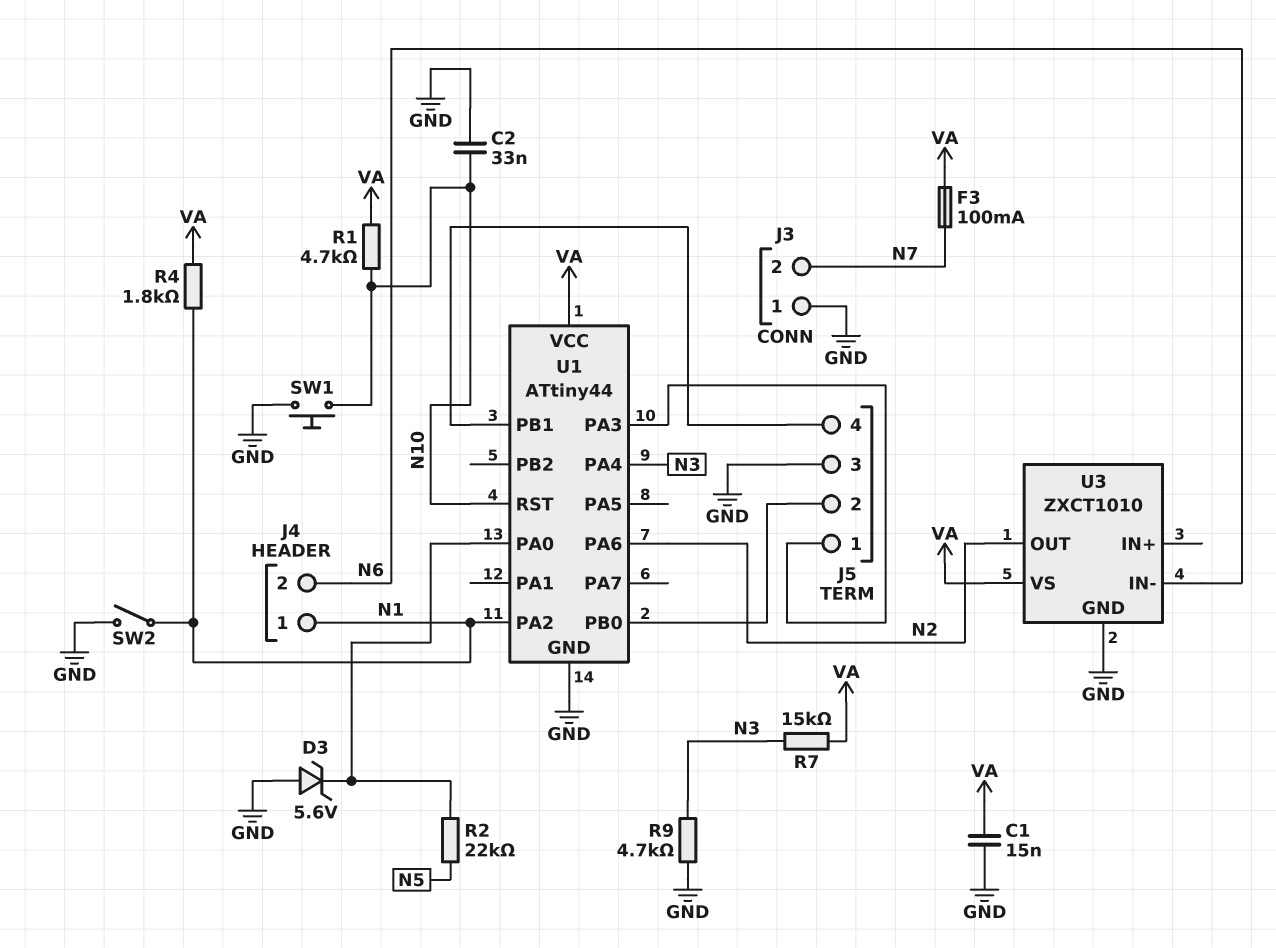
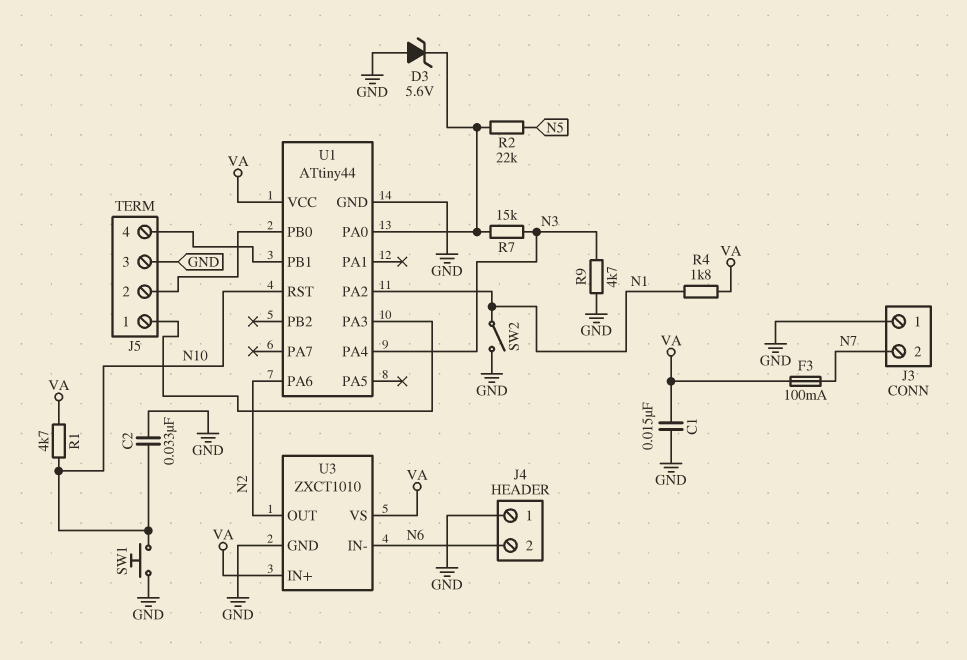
J4 pin 1: N1 -> GND
R7: 15k (N3, VA) -> 15k (N3, U1/PA0)
U3 pin IN+: none -> VA

